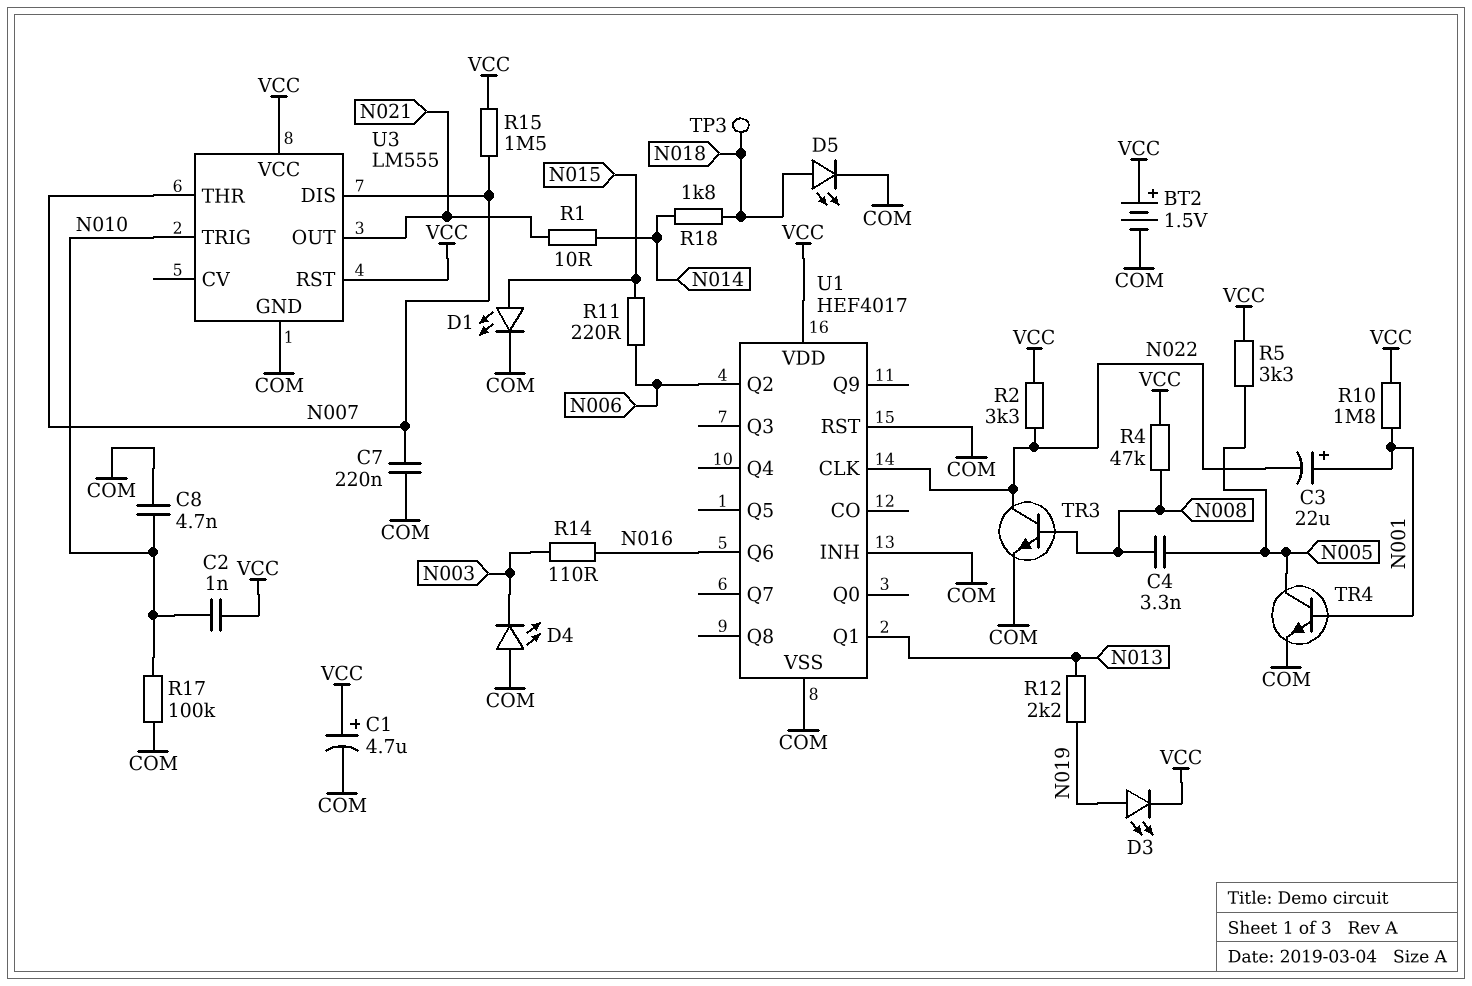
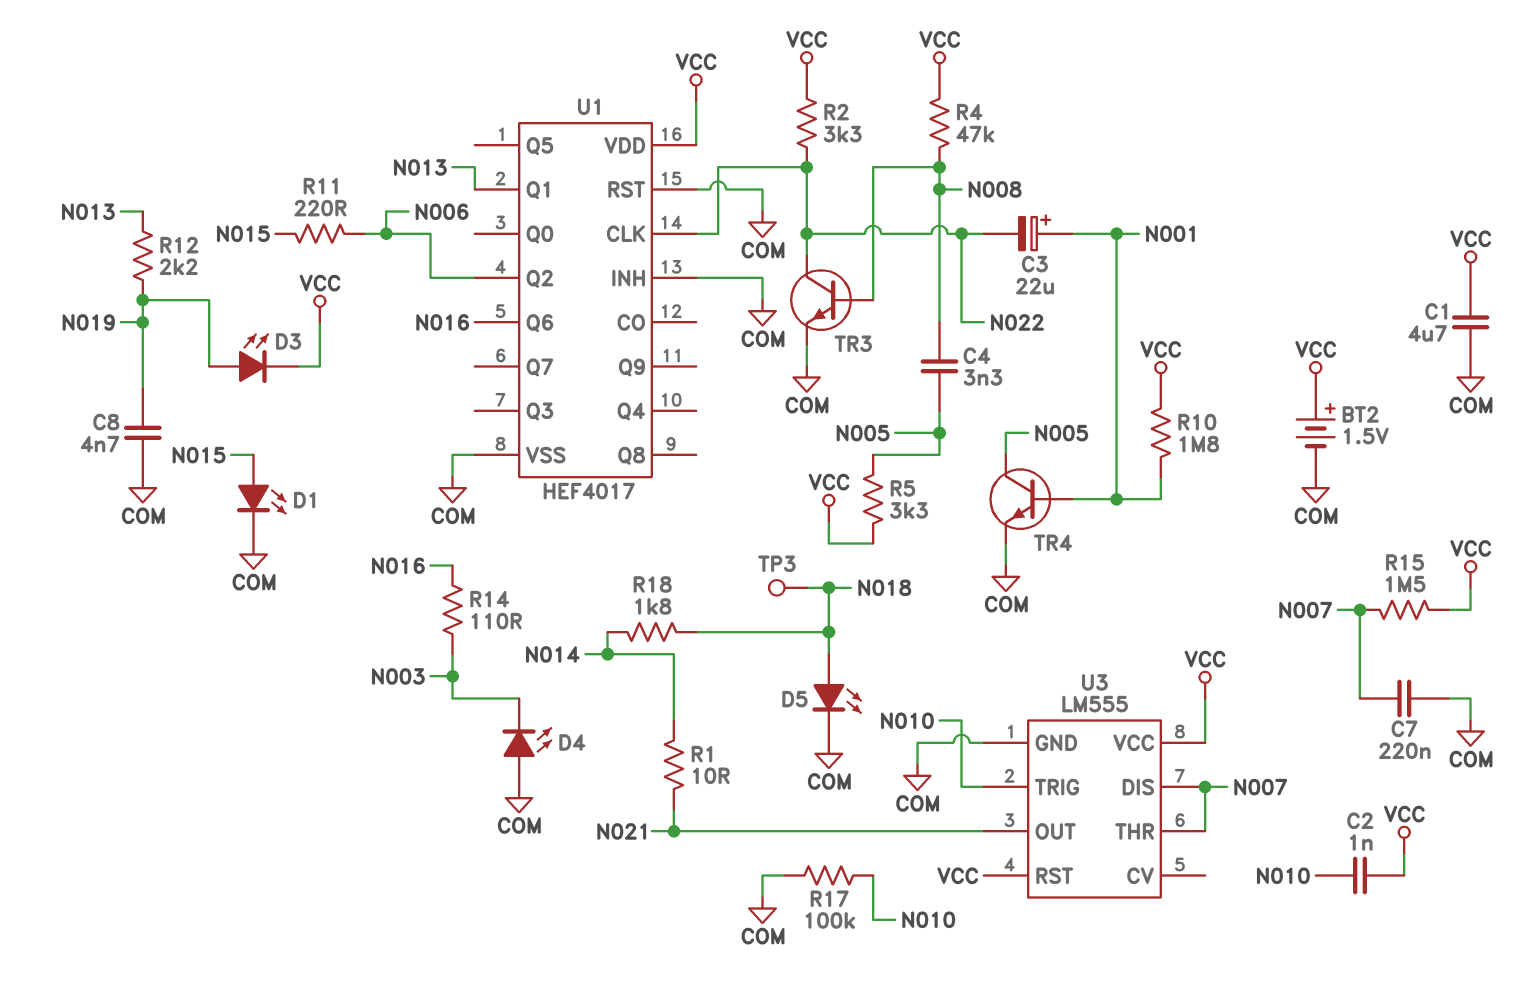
C1: 4.7uF (plus VCC, minus COM) -> 4.7uF (COM, VCC)
C8: 4.7nF (COM, N010) -> 4.7nF (COM, N019)

